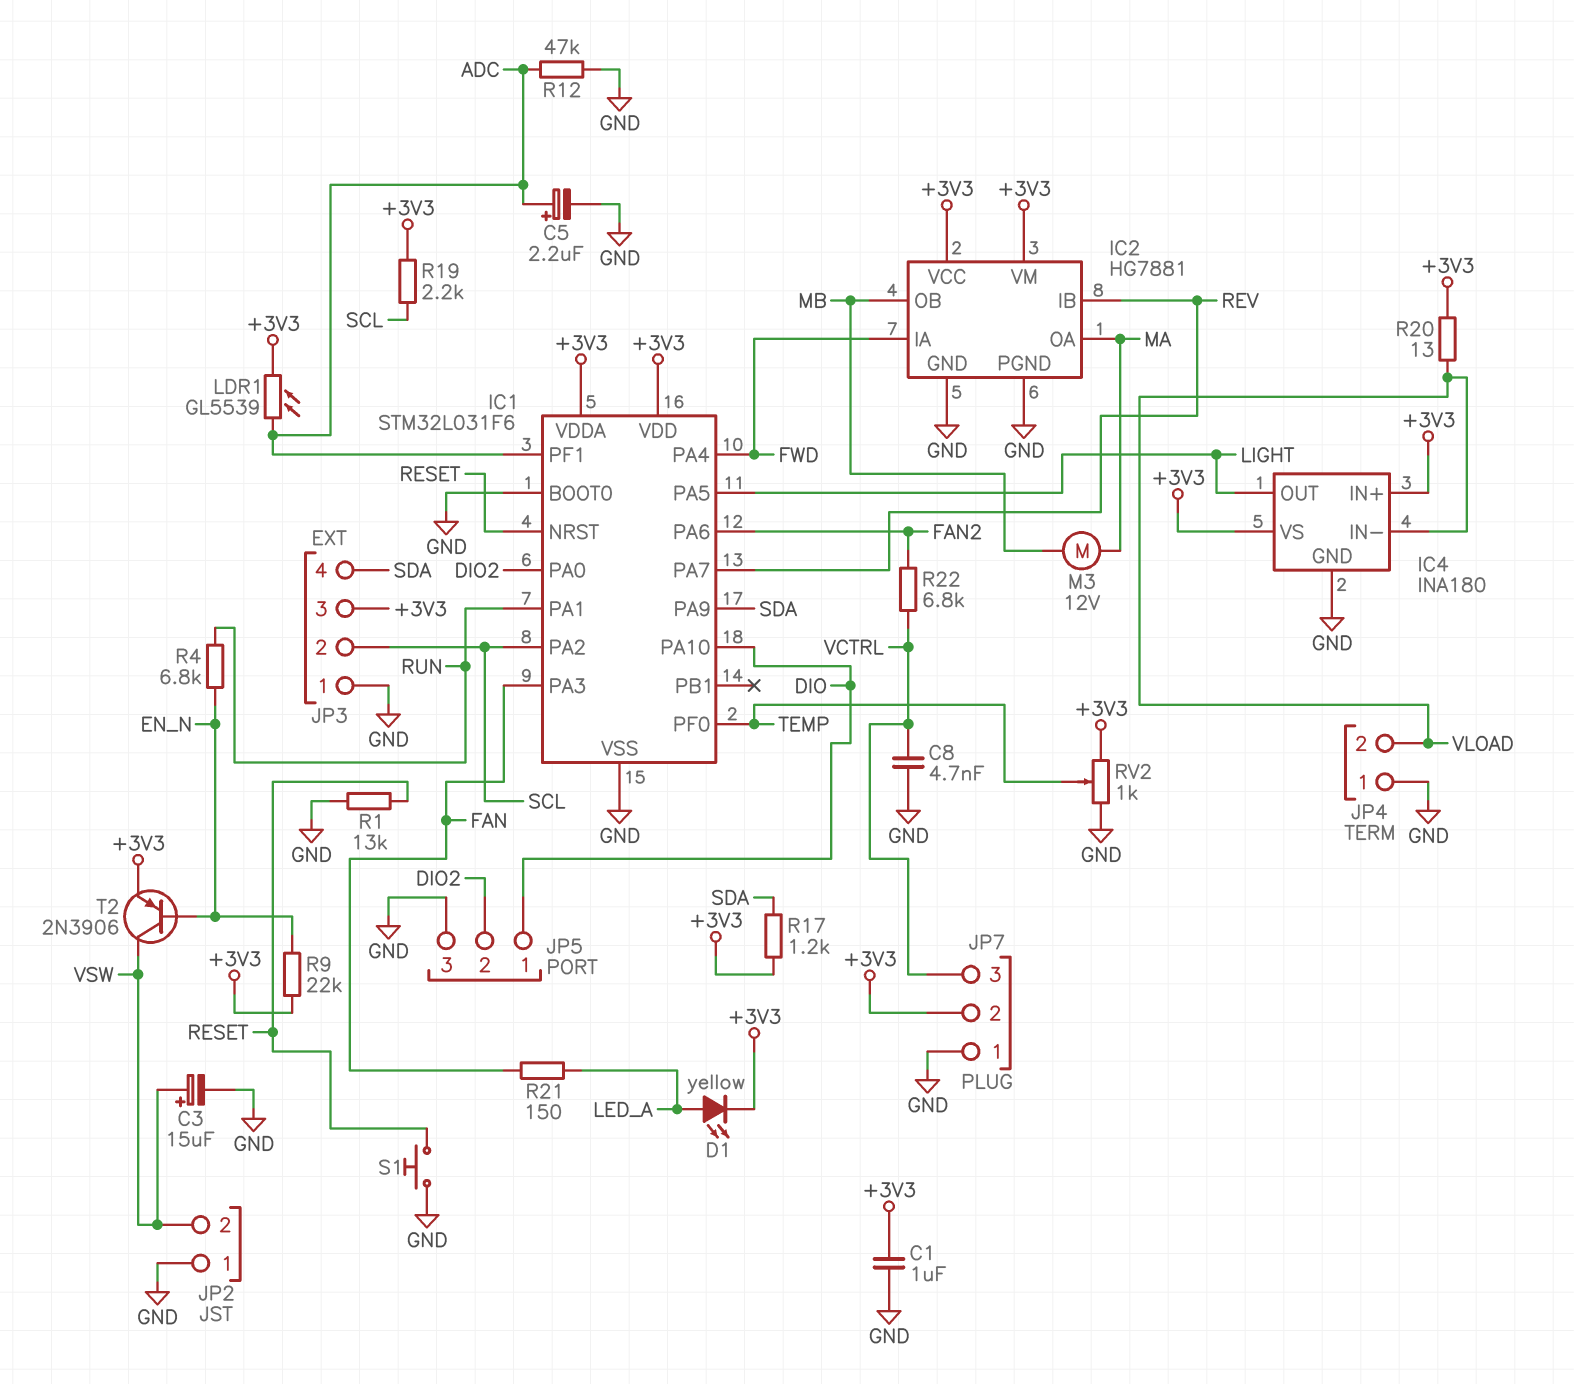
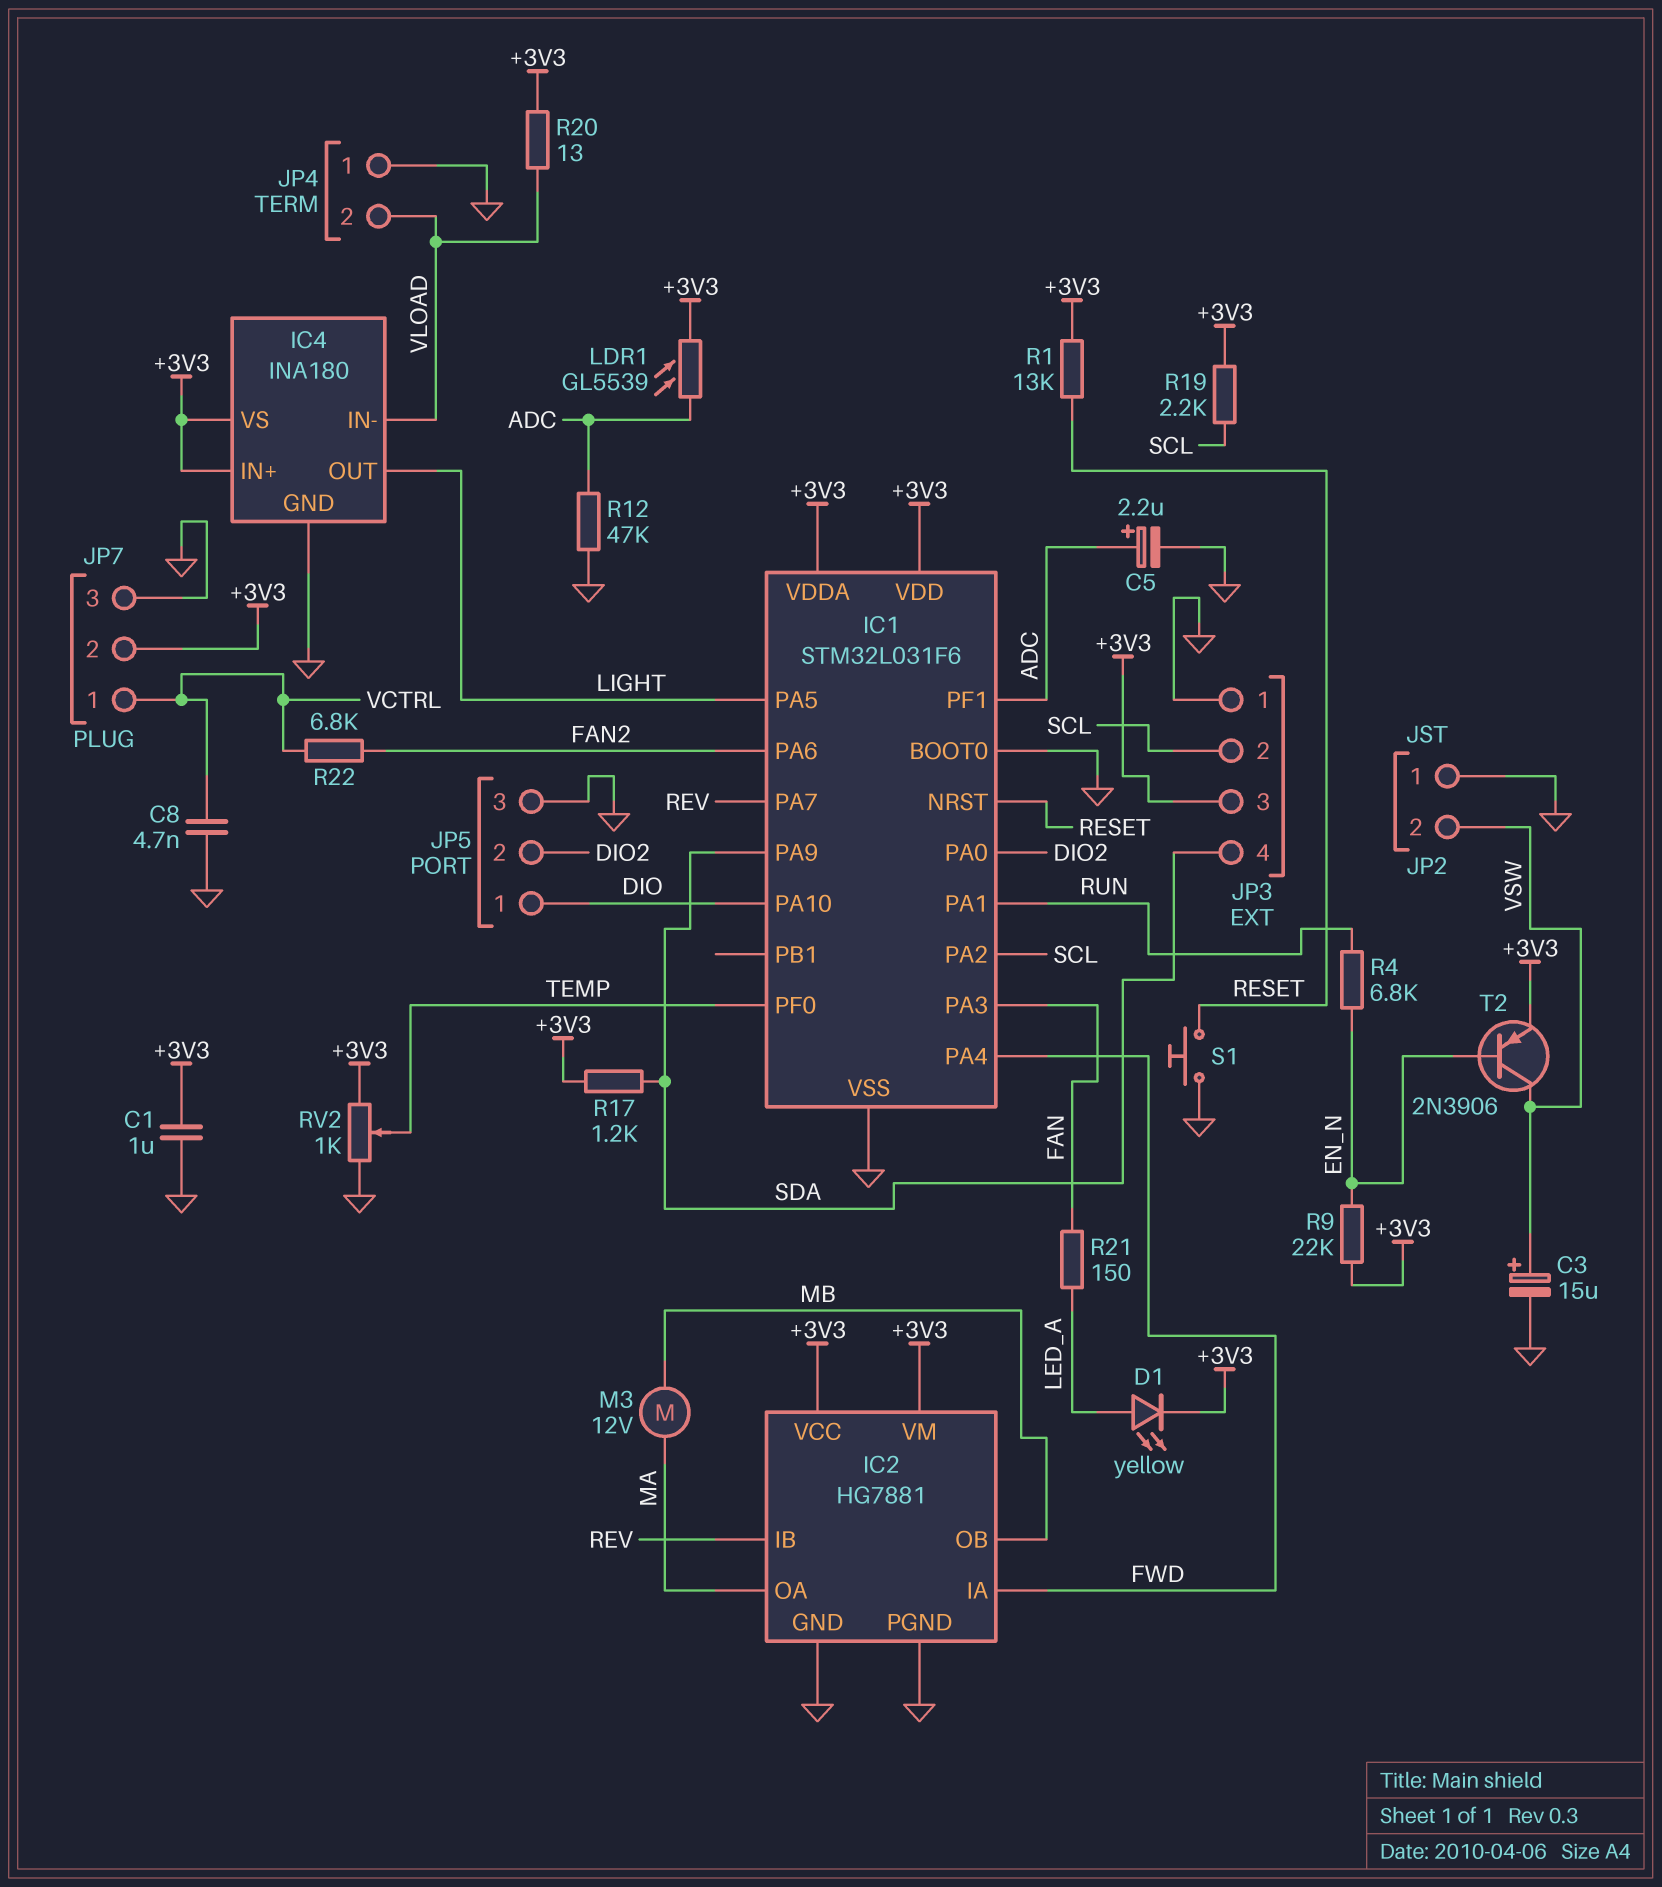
JP7 pin 1: GND -> VCTRL
JP7 pin 3: VCTRL -> GND
R1: 13k (GND, RESET) -> 13k (+3V3, RESET)

